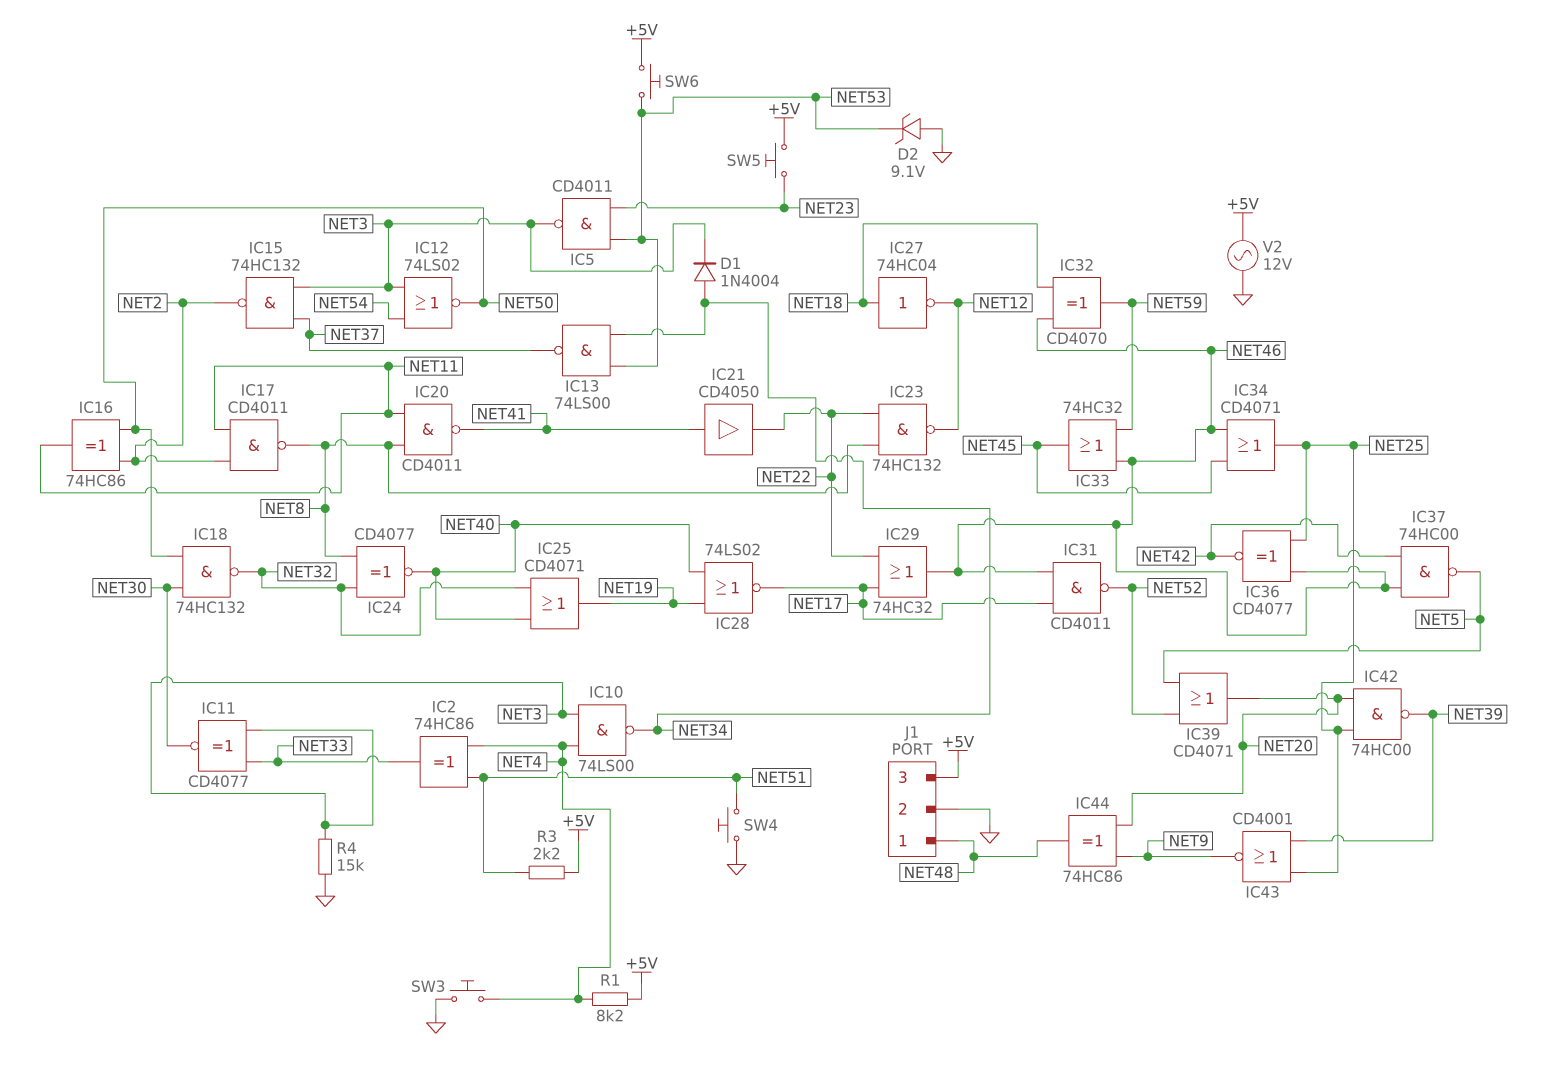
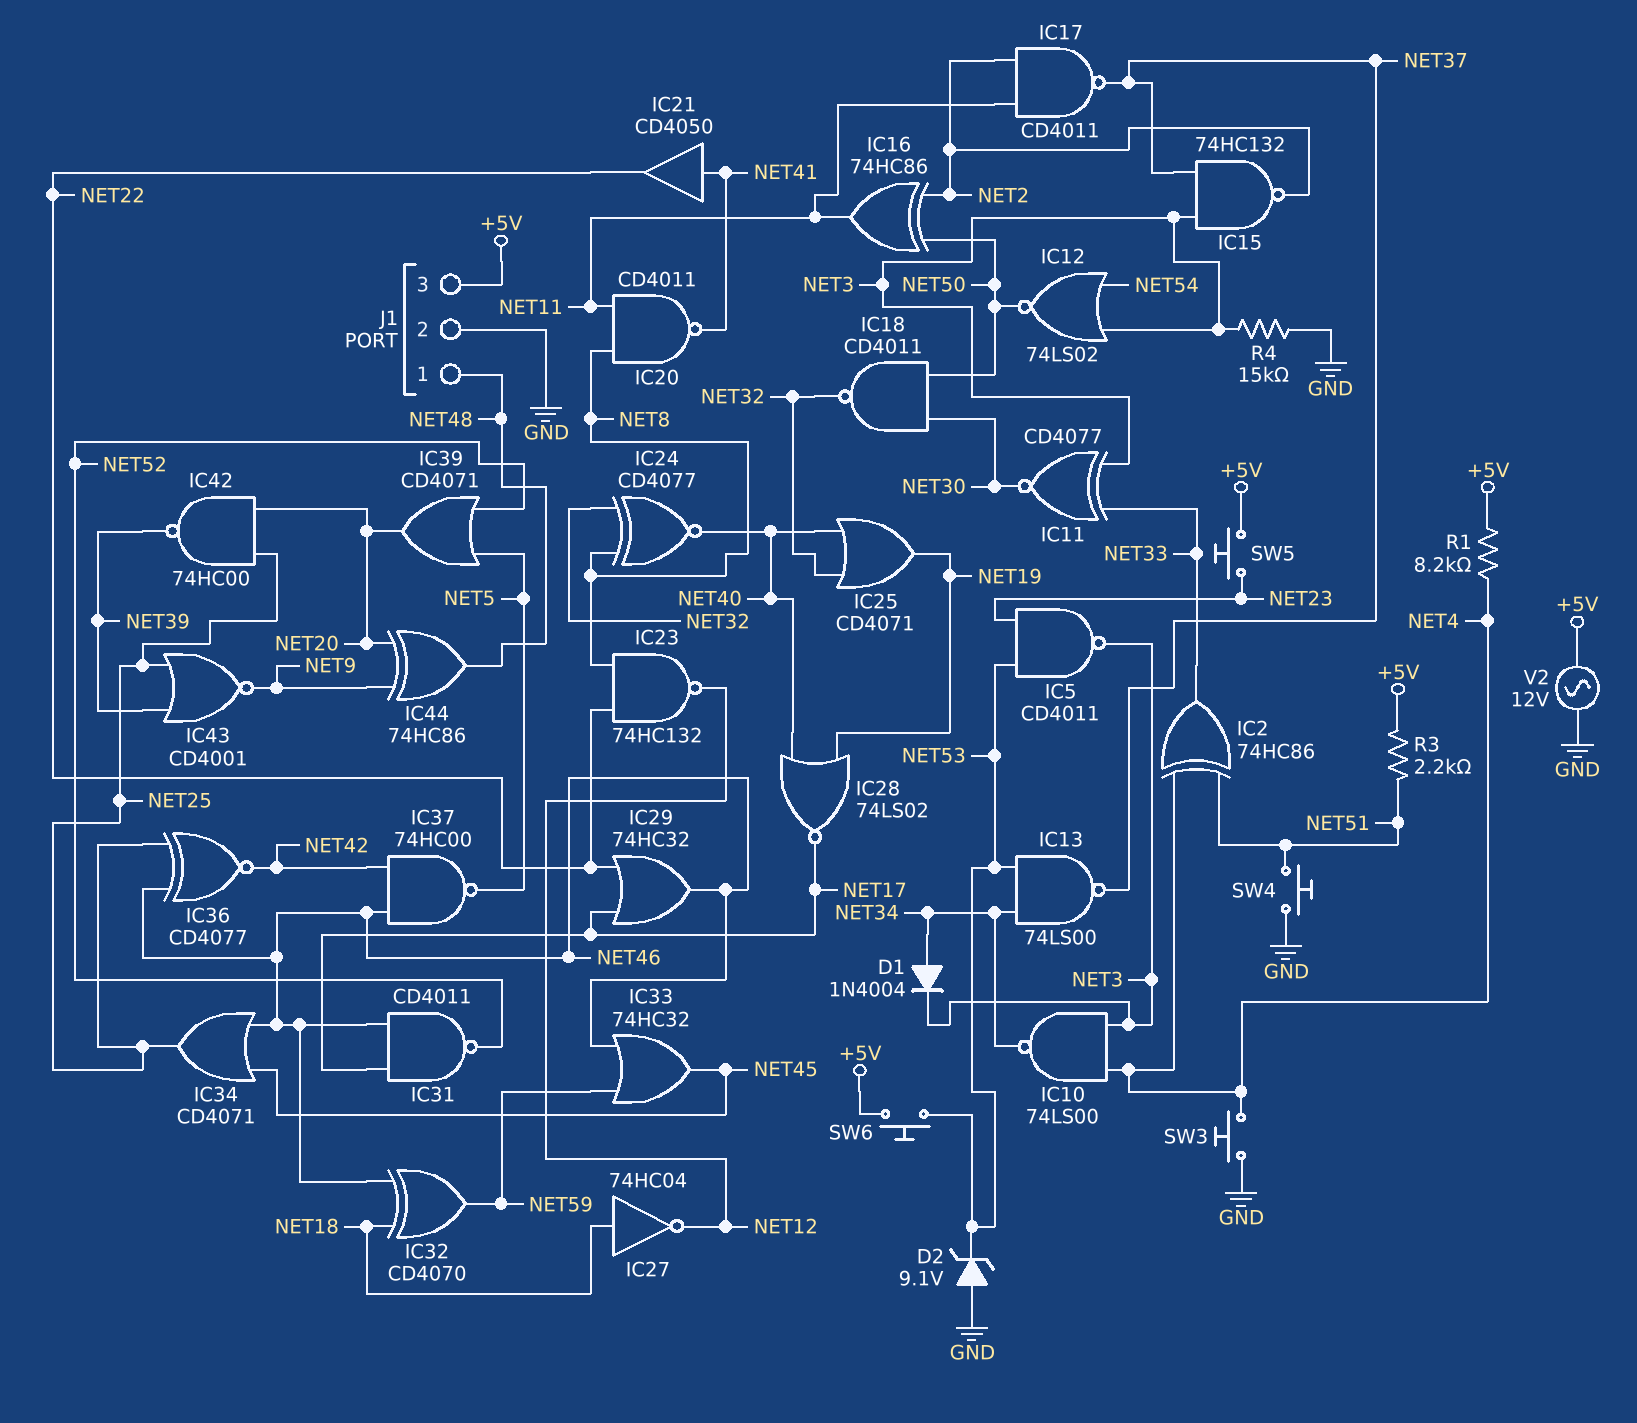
IC17: NAND CD4011 (in NET2, in NET11, out NET8) -> NAND CD4011 (in NET2, in NET11, out NET37)
IC18: NAND 74HC132 (in NET30, in NET50, out NET32) -> NAND CD4011 (in NET30, in NET50, out NET32)

